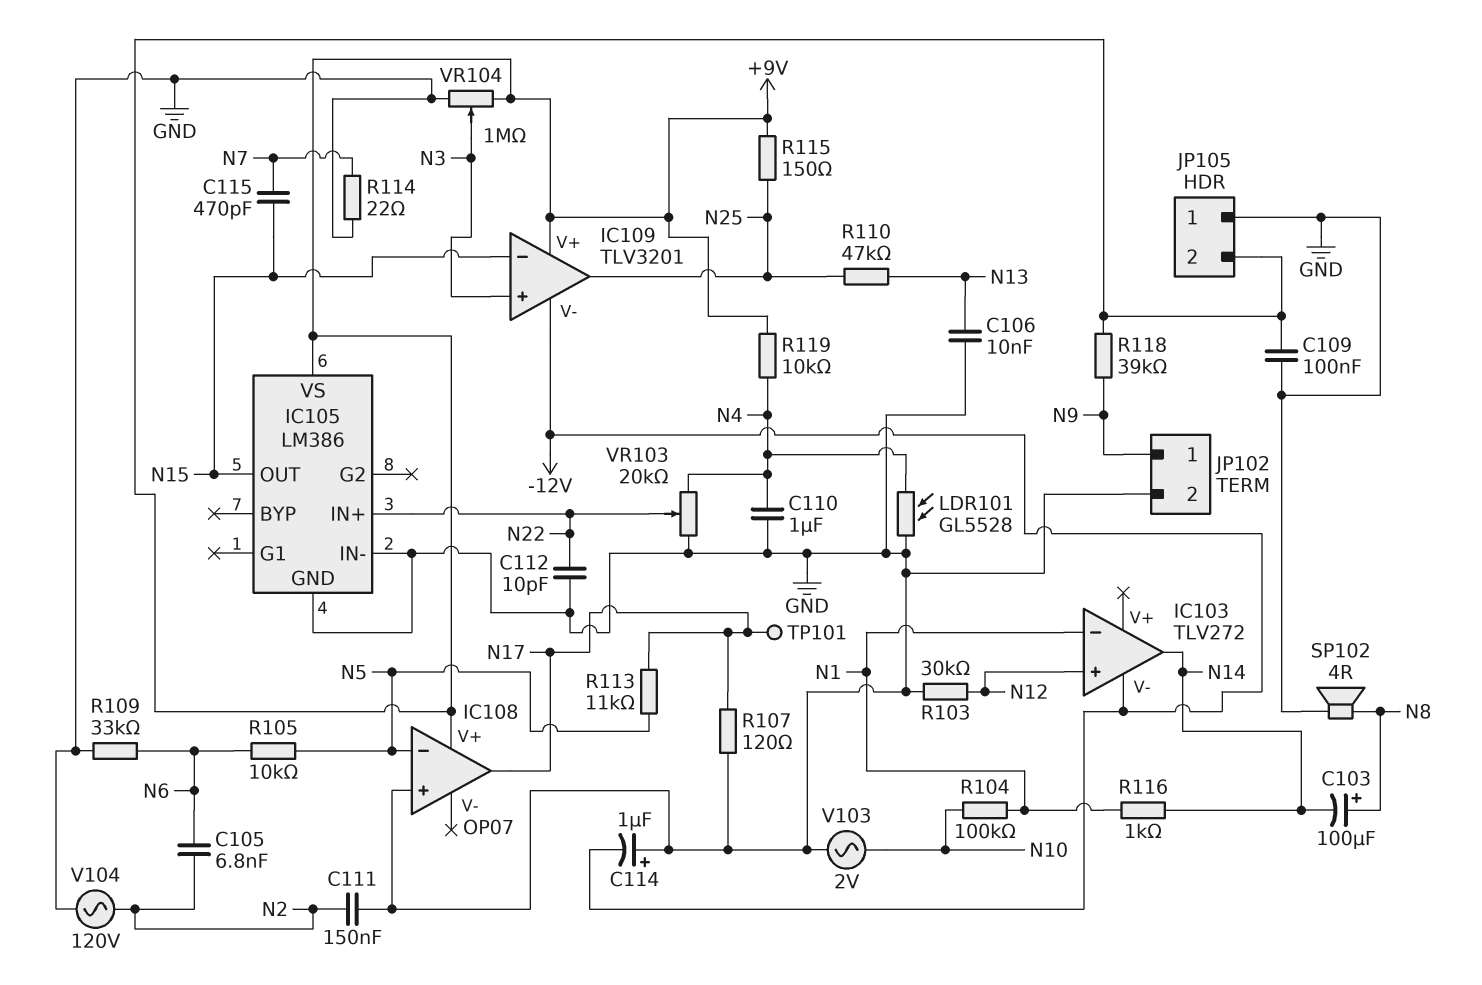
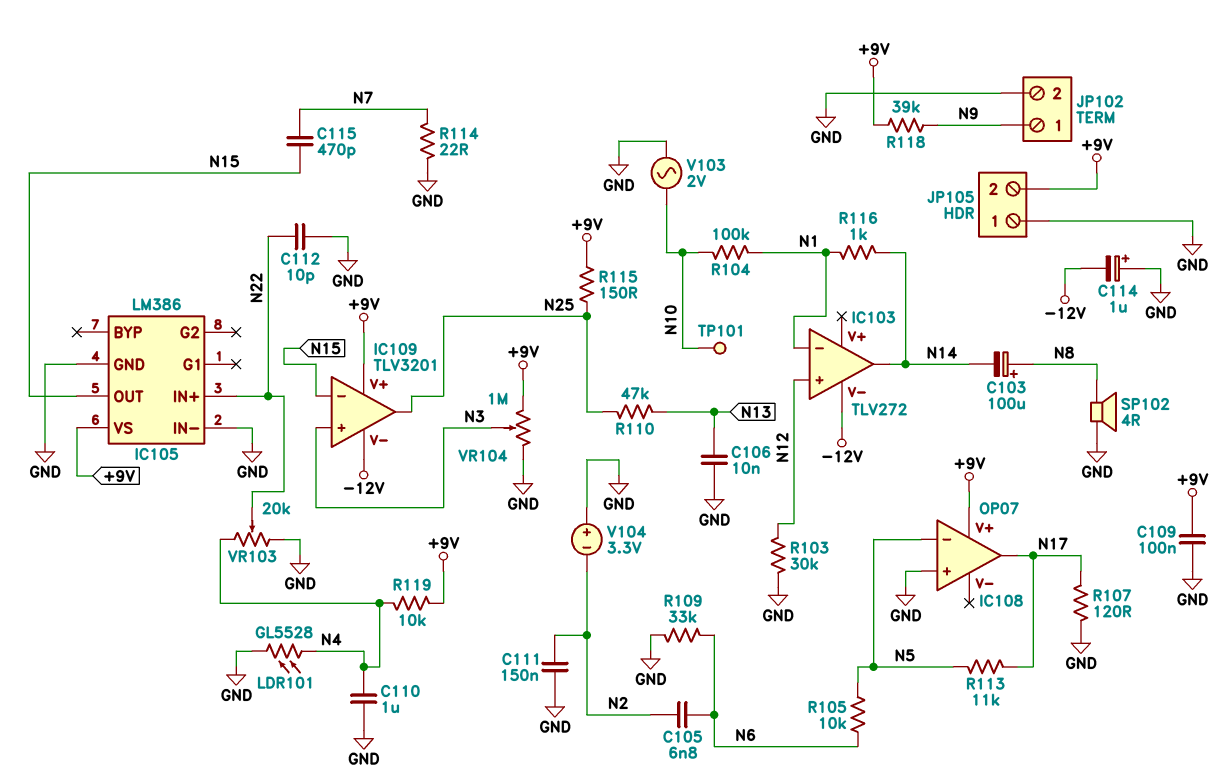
TP101: test point (N17) -> test point (N10)
V104: AC 120V (GND, N2) -> 3.3V (plus GND, minus N2)

